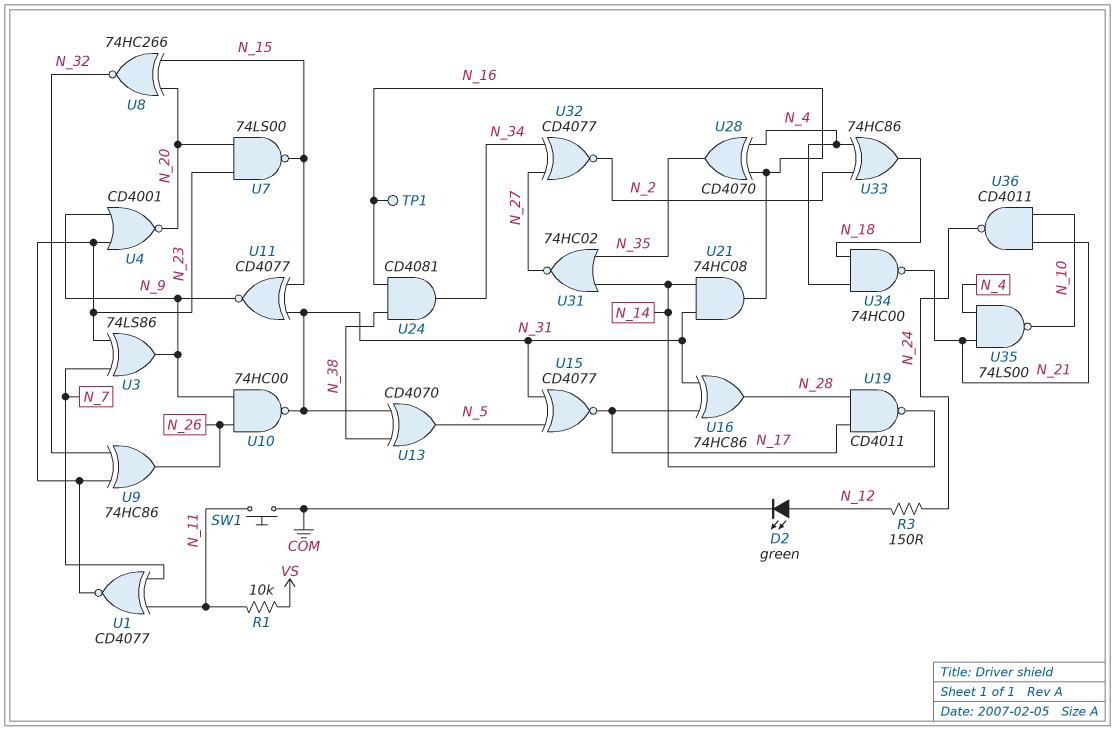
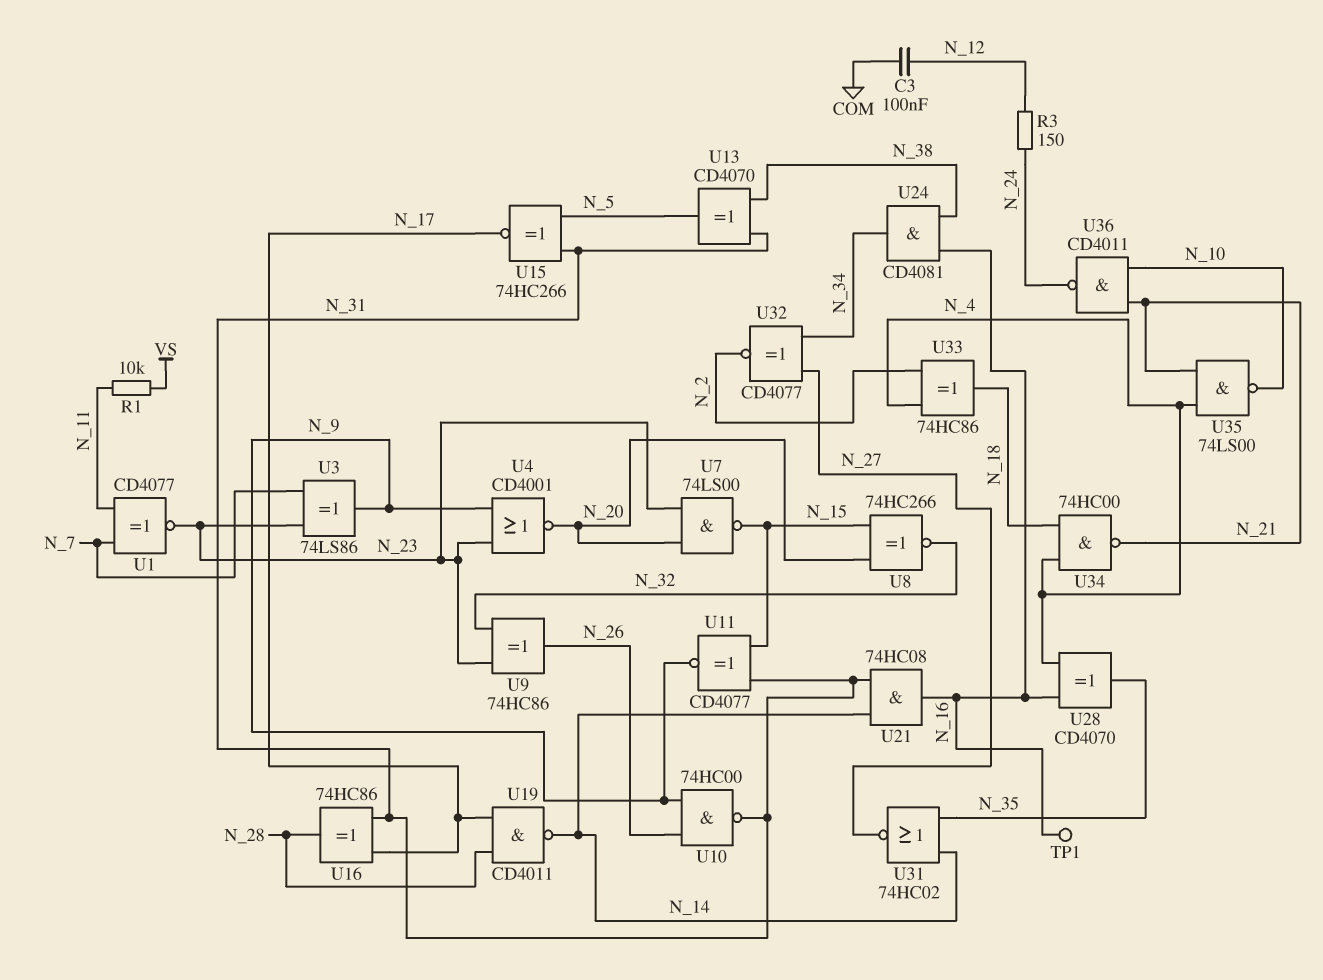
C3: none -> 100nF (COM, N_12)
D2: LED green (A N_12, K COM) -> none
SW1: button (COM, N_11) -> none
U15: XNOR CD4077 (in N_5, in N_31, out N_17) -> XNOR 74HC266 (in N_5, in N_31, out N_17)

